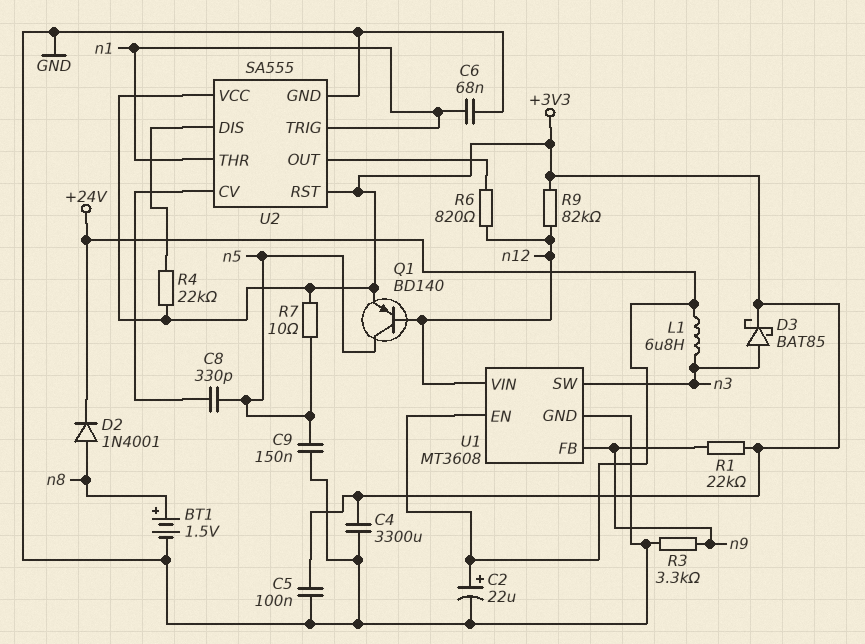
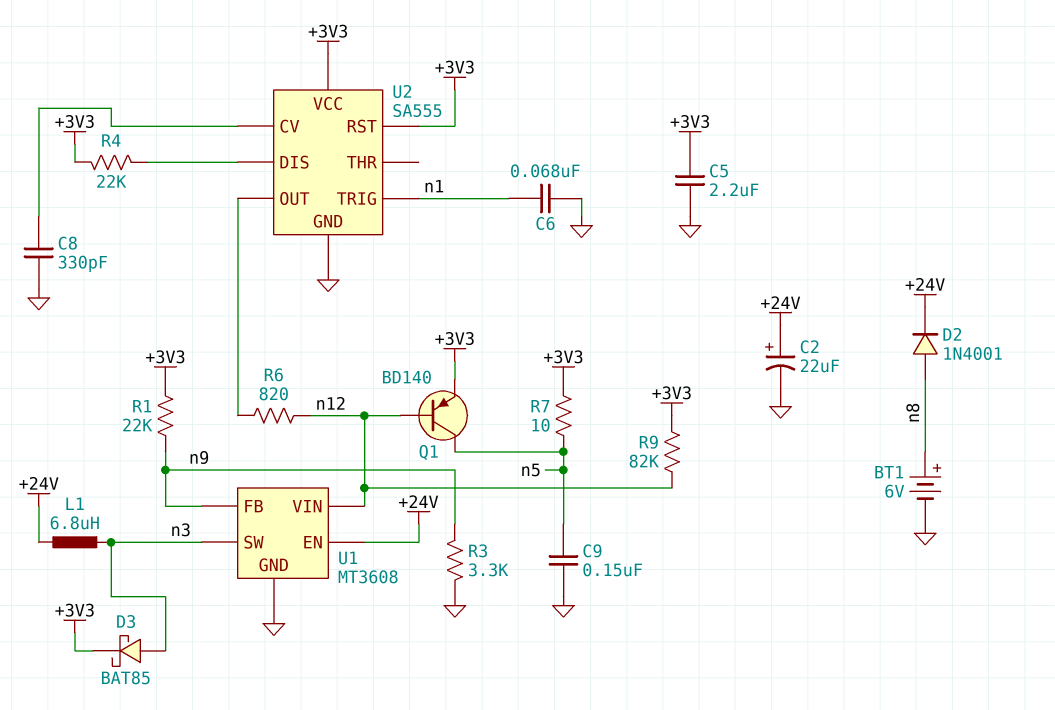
BT1: 1.5V (plus n8, minus GND) -> 6V (plus n8, minus GND)
C4: 3300uF (+3V3, GND) -> none
C5: 100nF (+3V3, GND) -> 2.2uF (+3V3, GND)
C8: 330pF (U2/CV, n5) -> 330pF (GND, U2/CV)
U2 pin THR: n1 -> none

